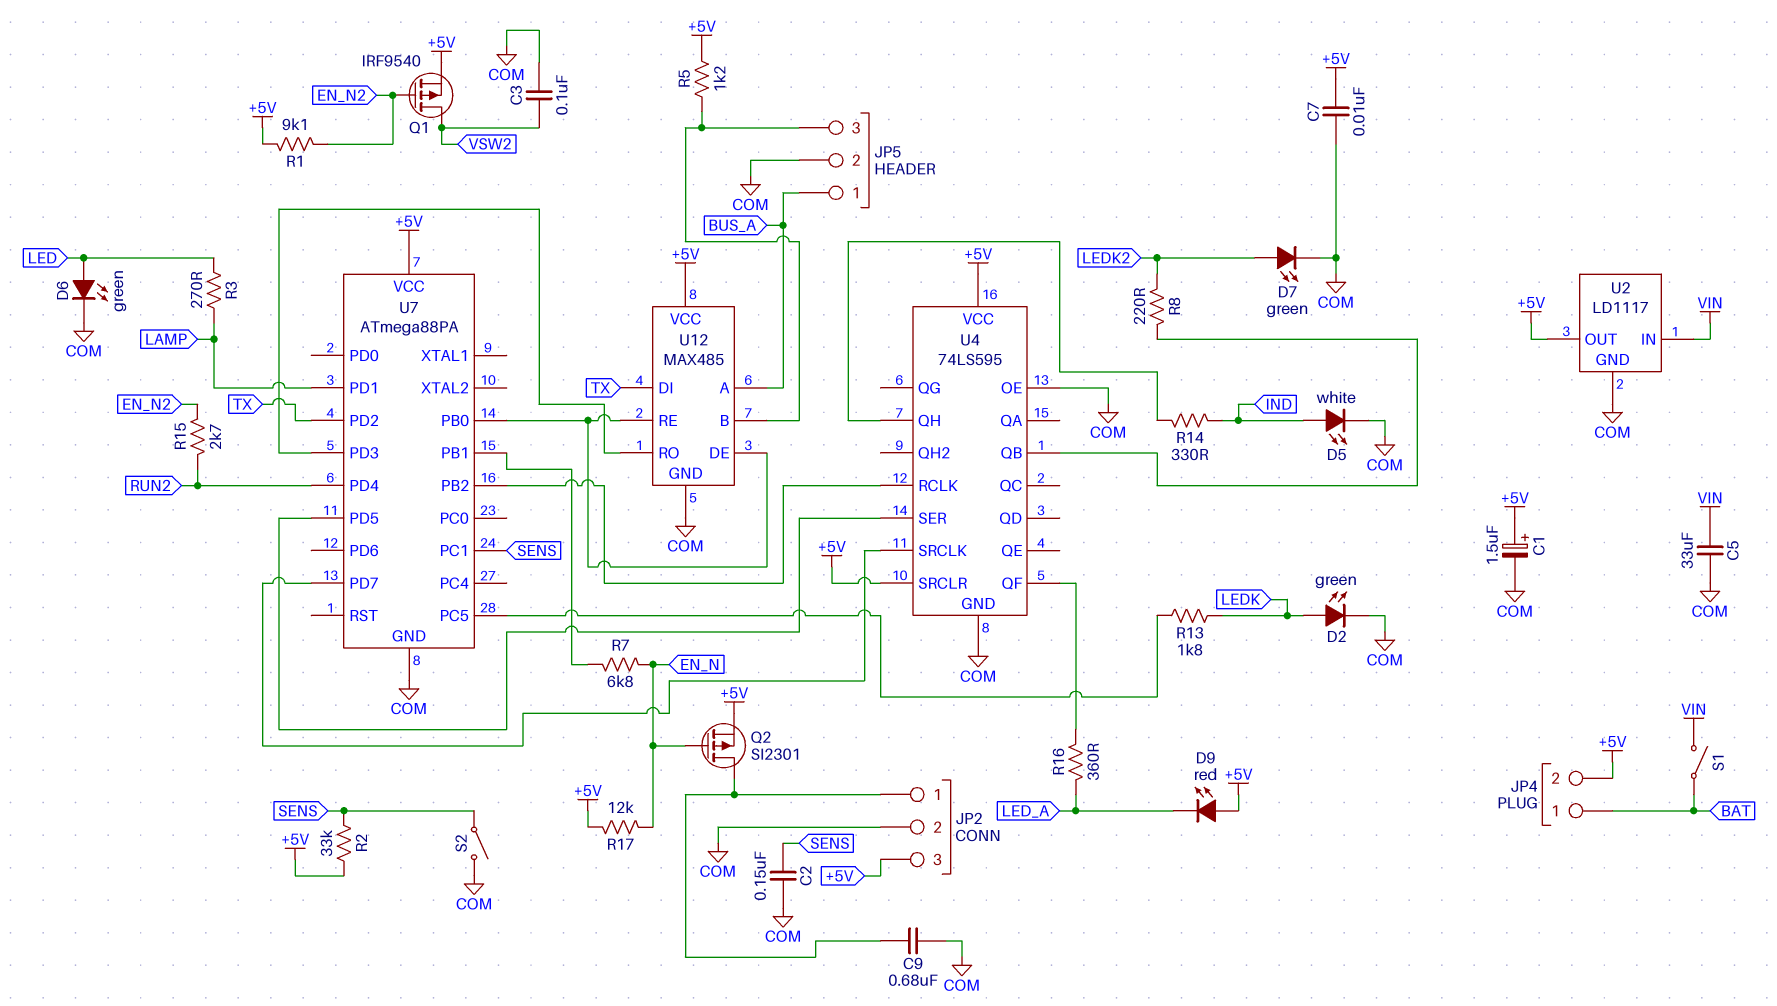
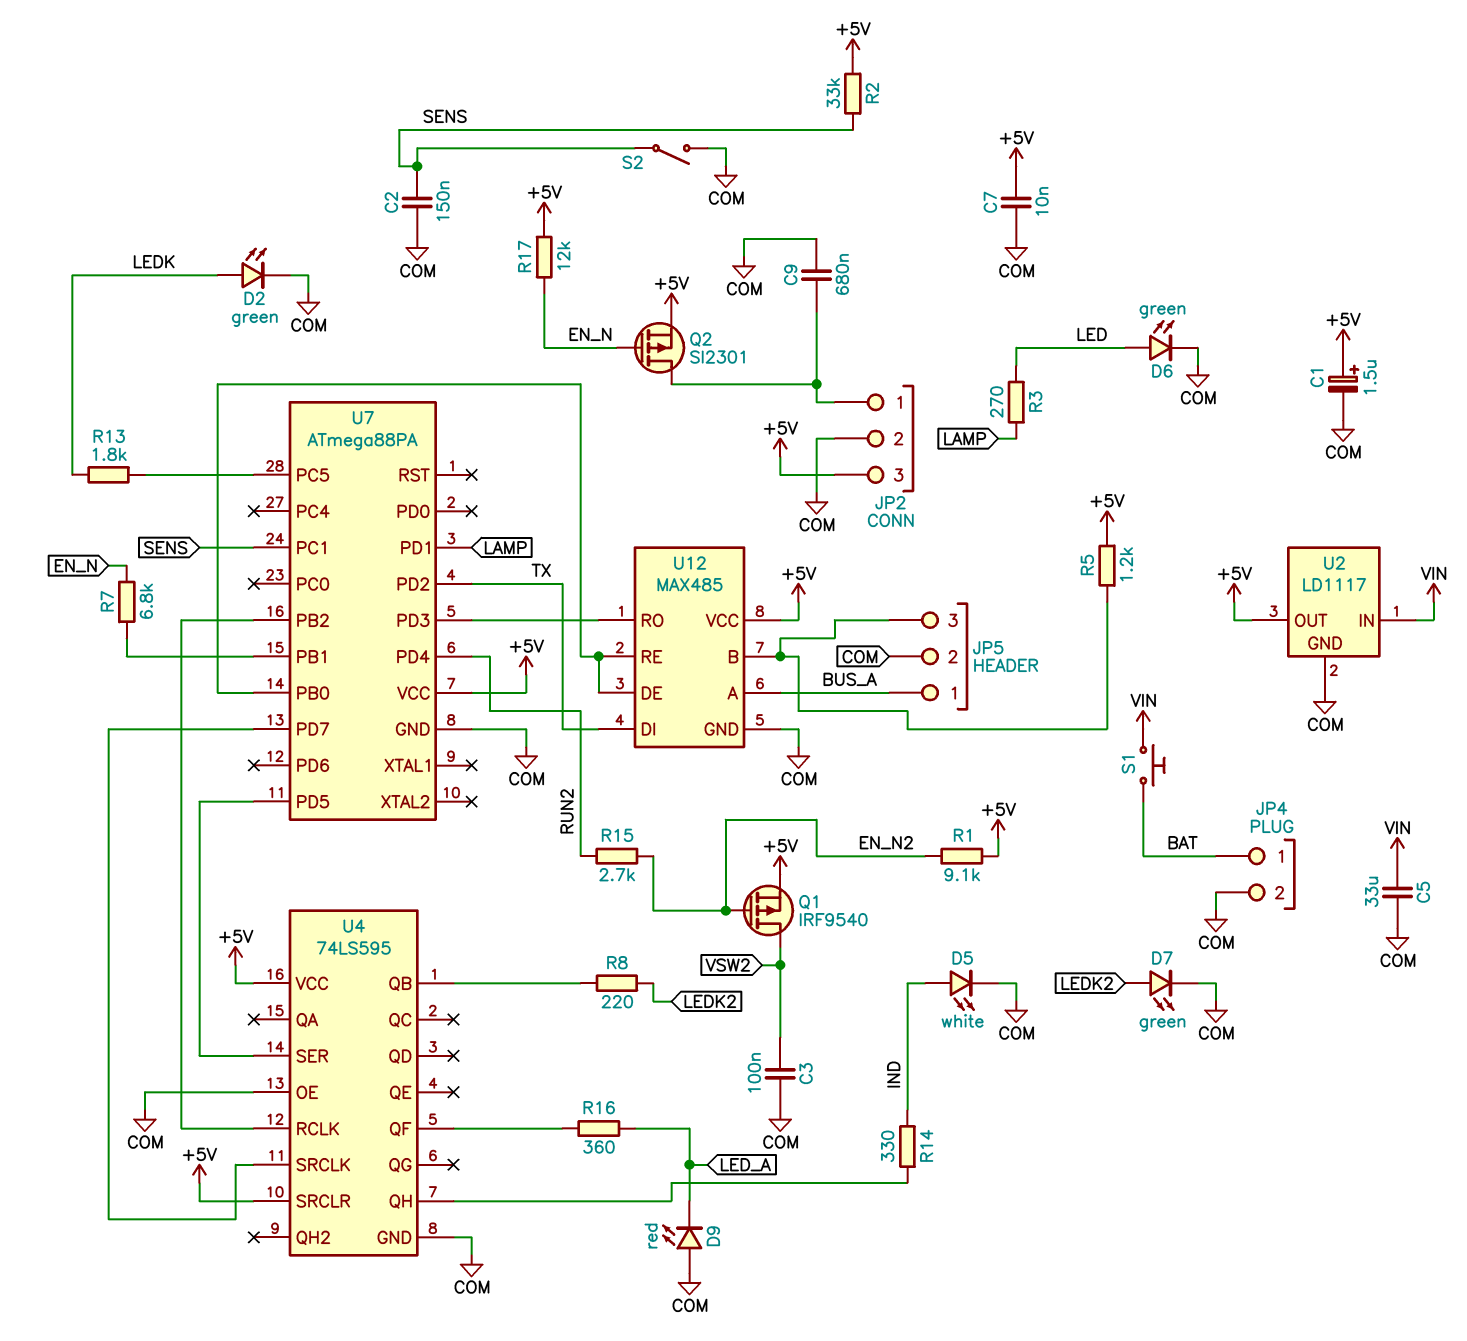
D9: LED red (A +5V, K LED_A) -> LED red (A COM, K LED_A)
JP4 pin 2: +5V -> COM
S1: switch (BAT, VIN) -> button (BAT, VIN)

